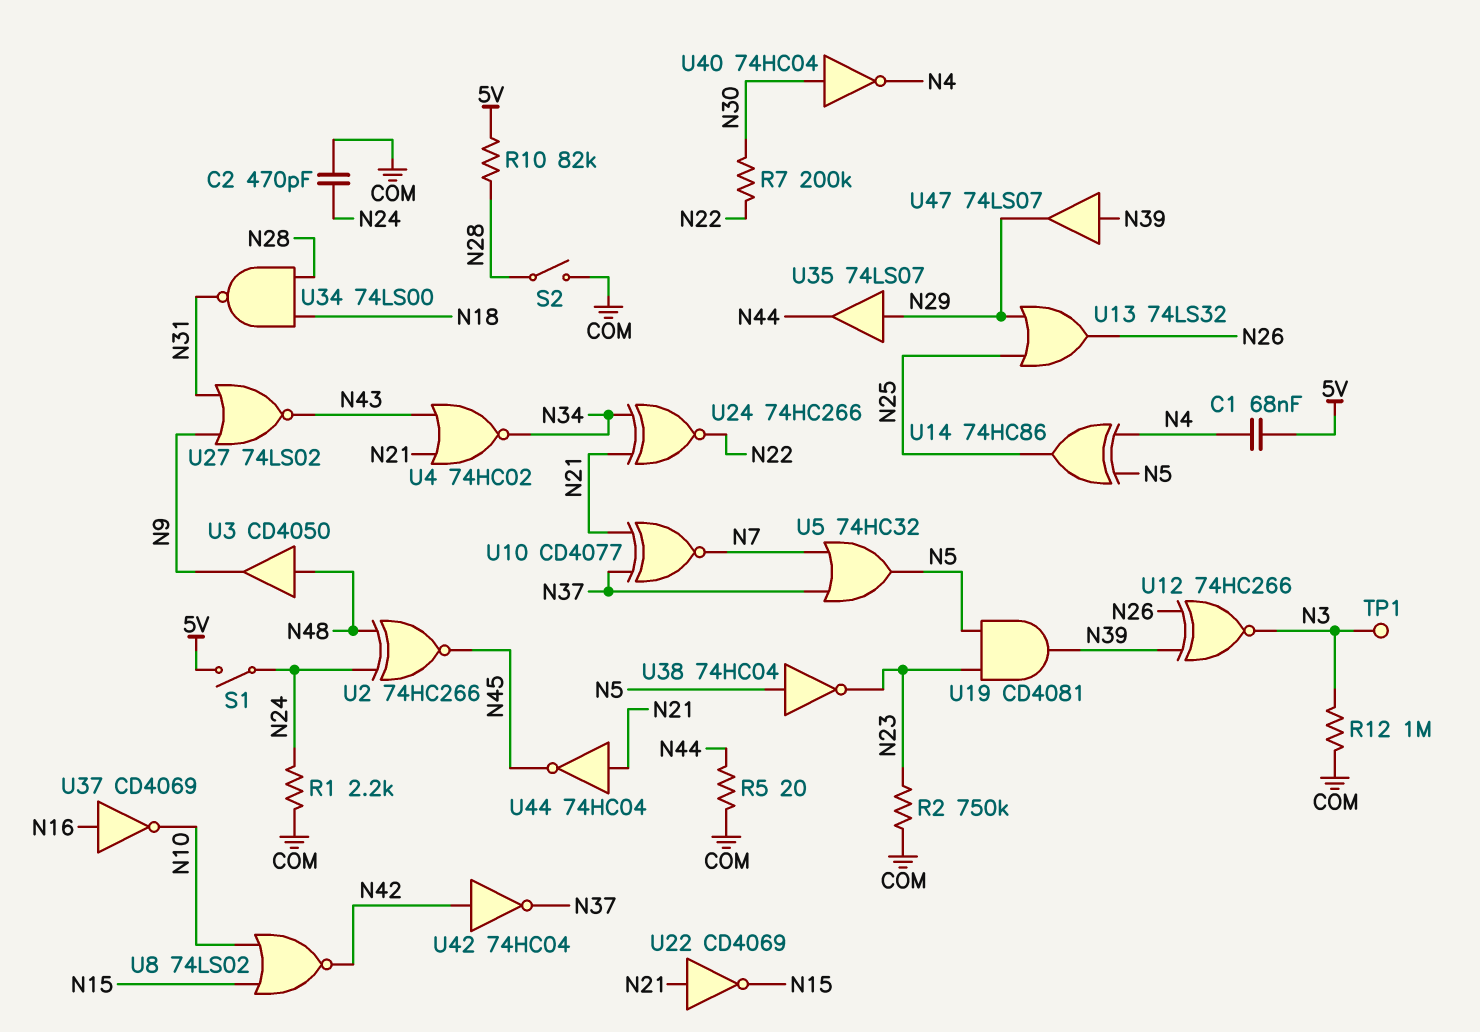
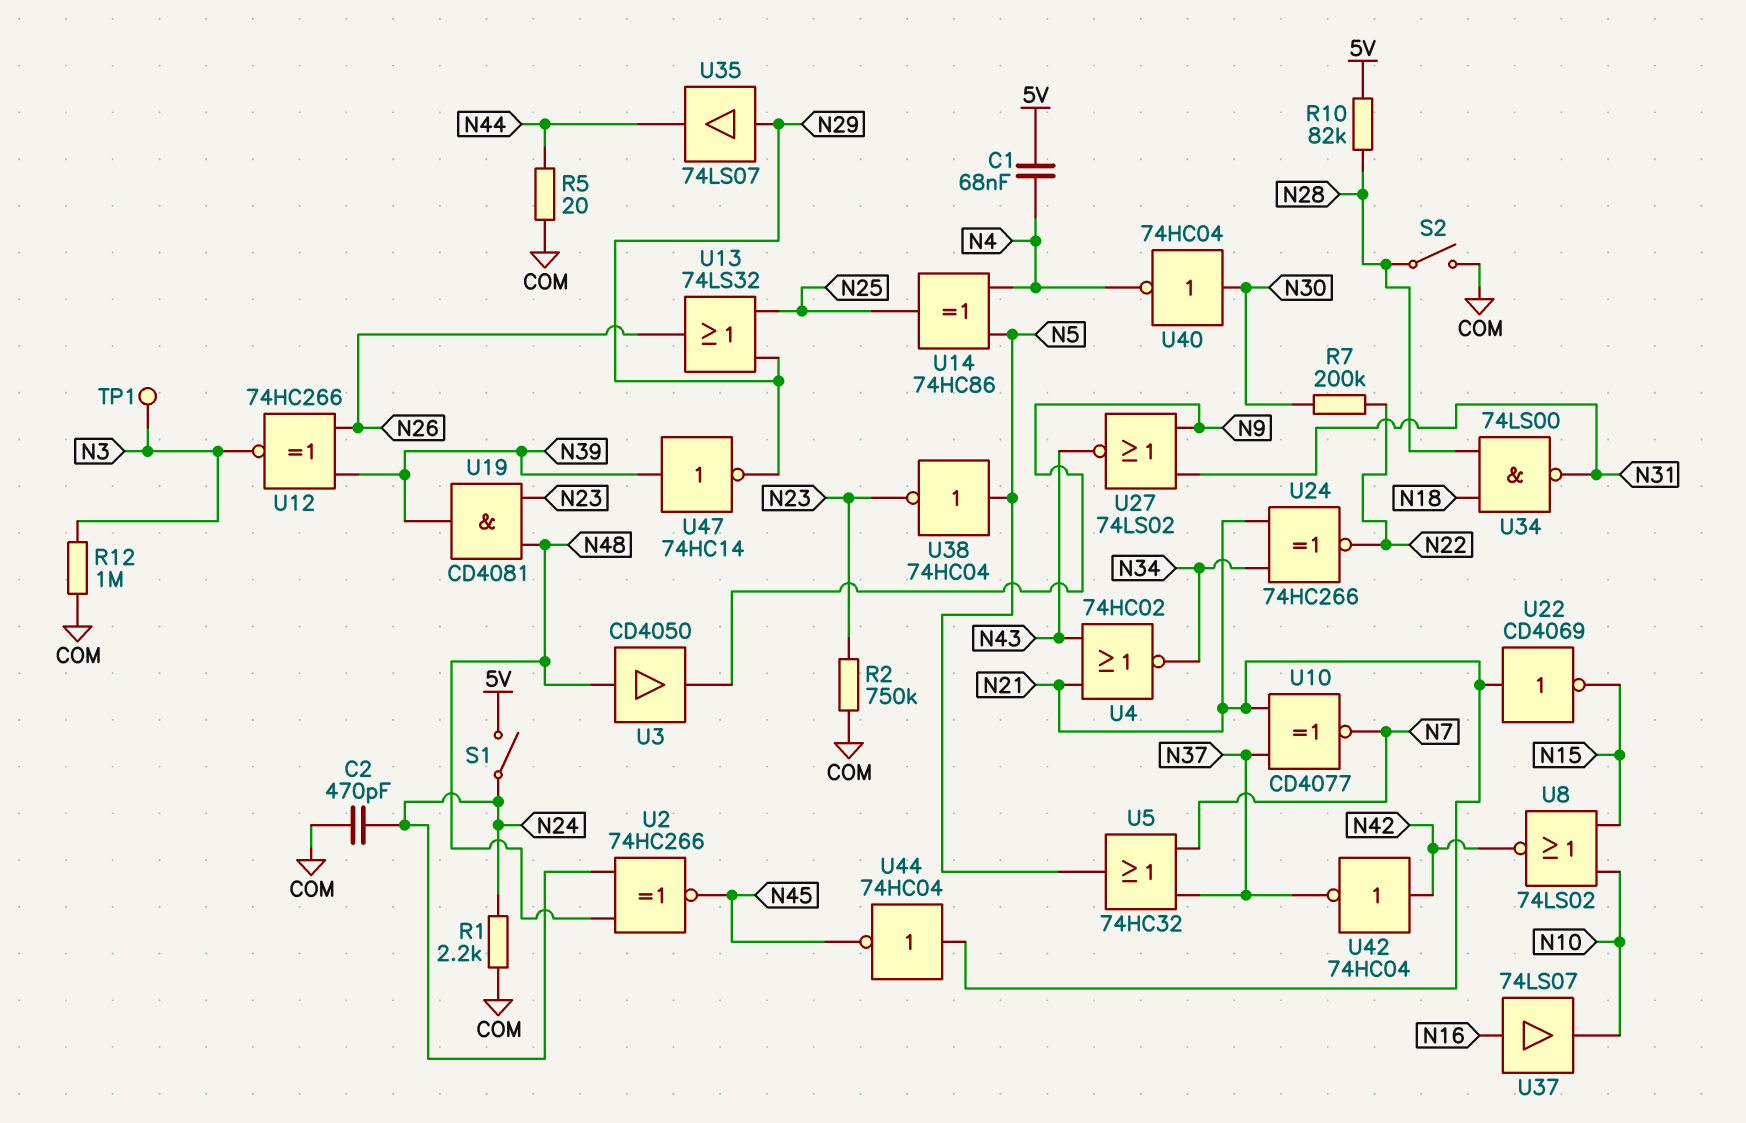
U19: AND CD4081 (in N5, in N23, out N39) -> AND CD4081 (in N23, in N48, out N39)
U37: NOT CD4069 (in N16, out N10) -> buffer 74LS07 (in N16, out N10)
U47: buffer 74LS07 (in N39, out N29) -> NOT 74HC14 (in N39, out N29)

